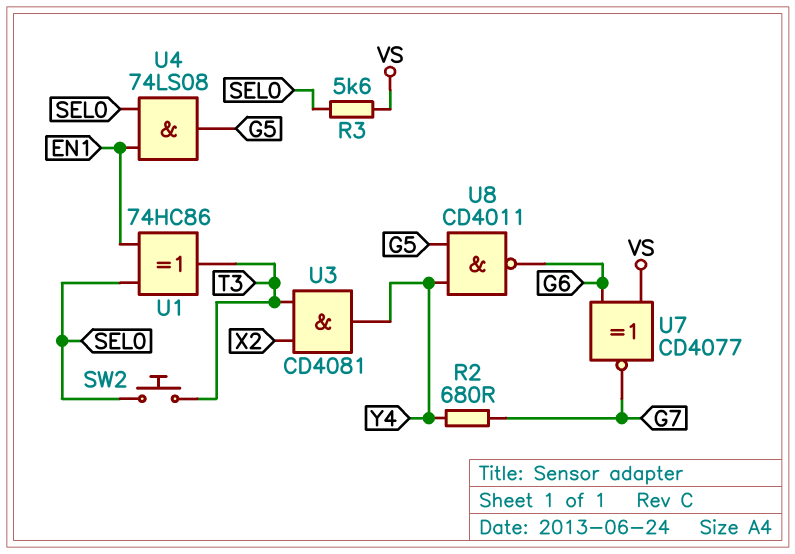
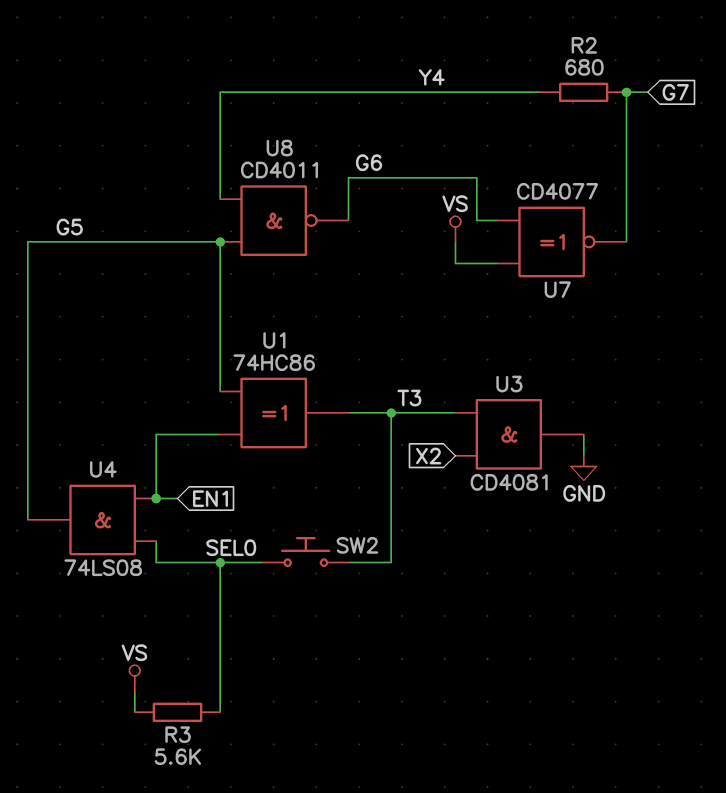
U1: XOR 74HC86 (in EN1, in SEL0, out T3) -> XOR 74HC86 (in EN1, in G5, out T3)
U3: AND CD4081 (in T3, in X2, out Y4) -> AND CD4081 (in T3, in X2, out GND)

